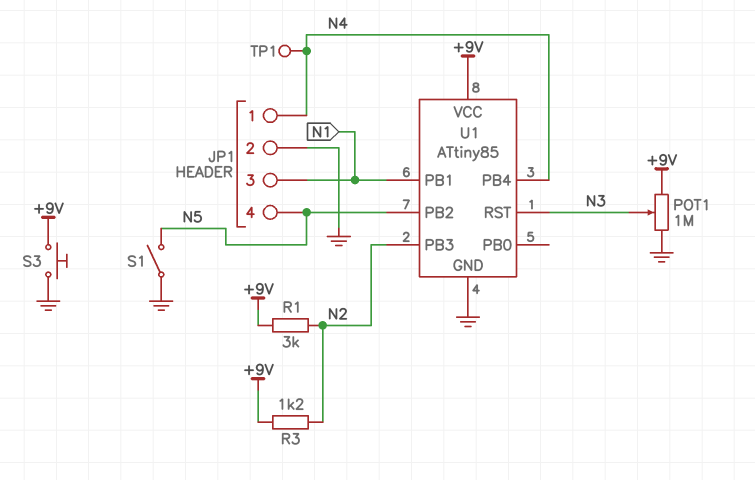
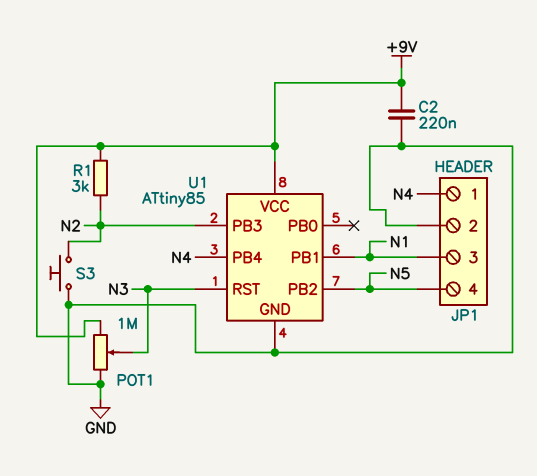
C2: none -> 220nF (+9V, GND)
R3: 1.2k (+9V, N2) -> none
S1: switch (GND, N5) -> none
S3: button (+9V, GND) -> button (GND, N2)
TP1: test point (N4) -> none

